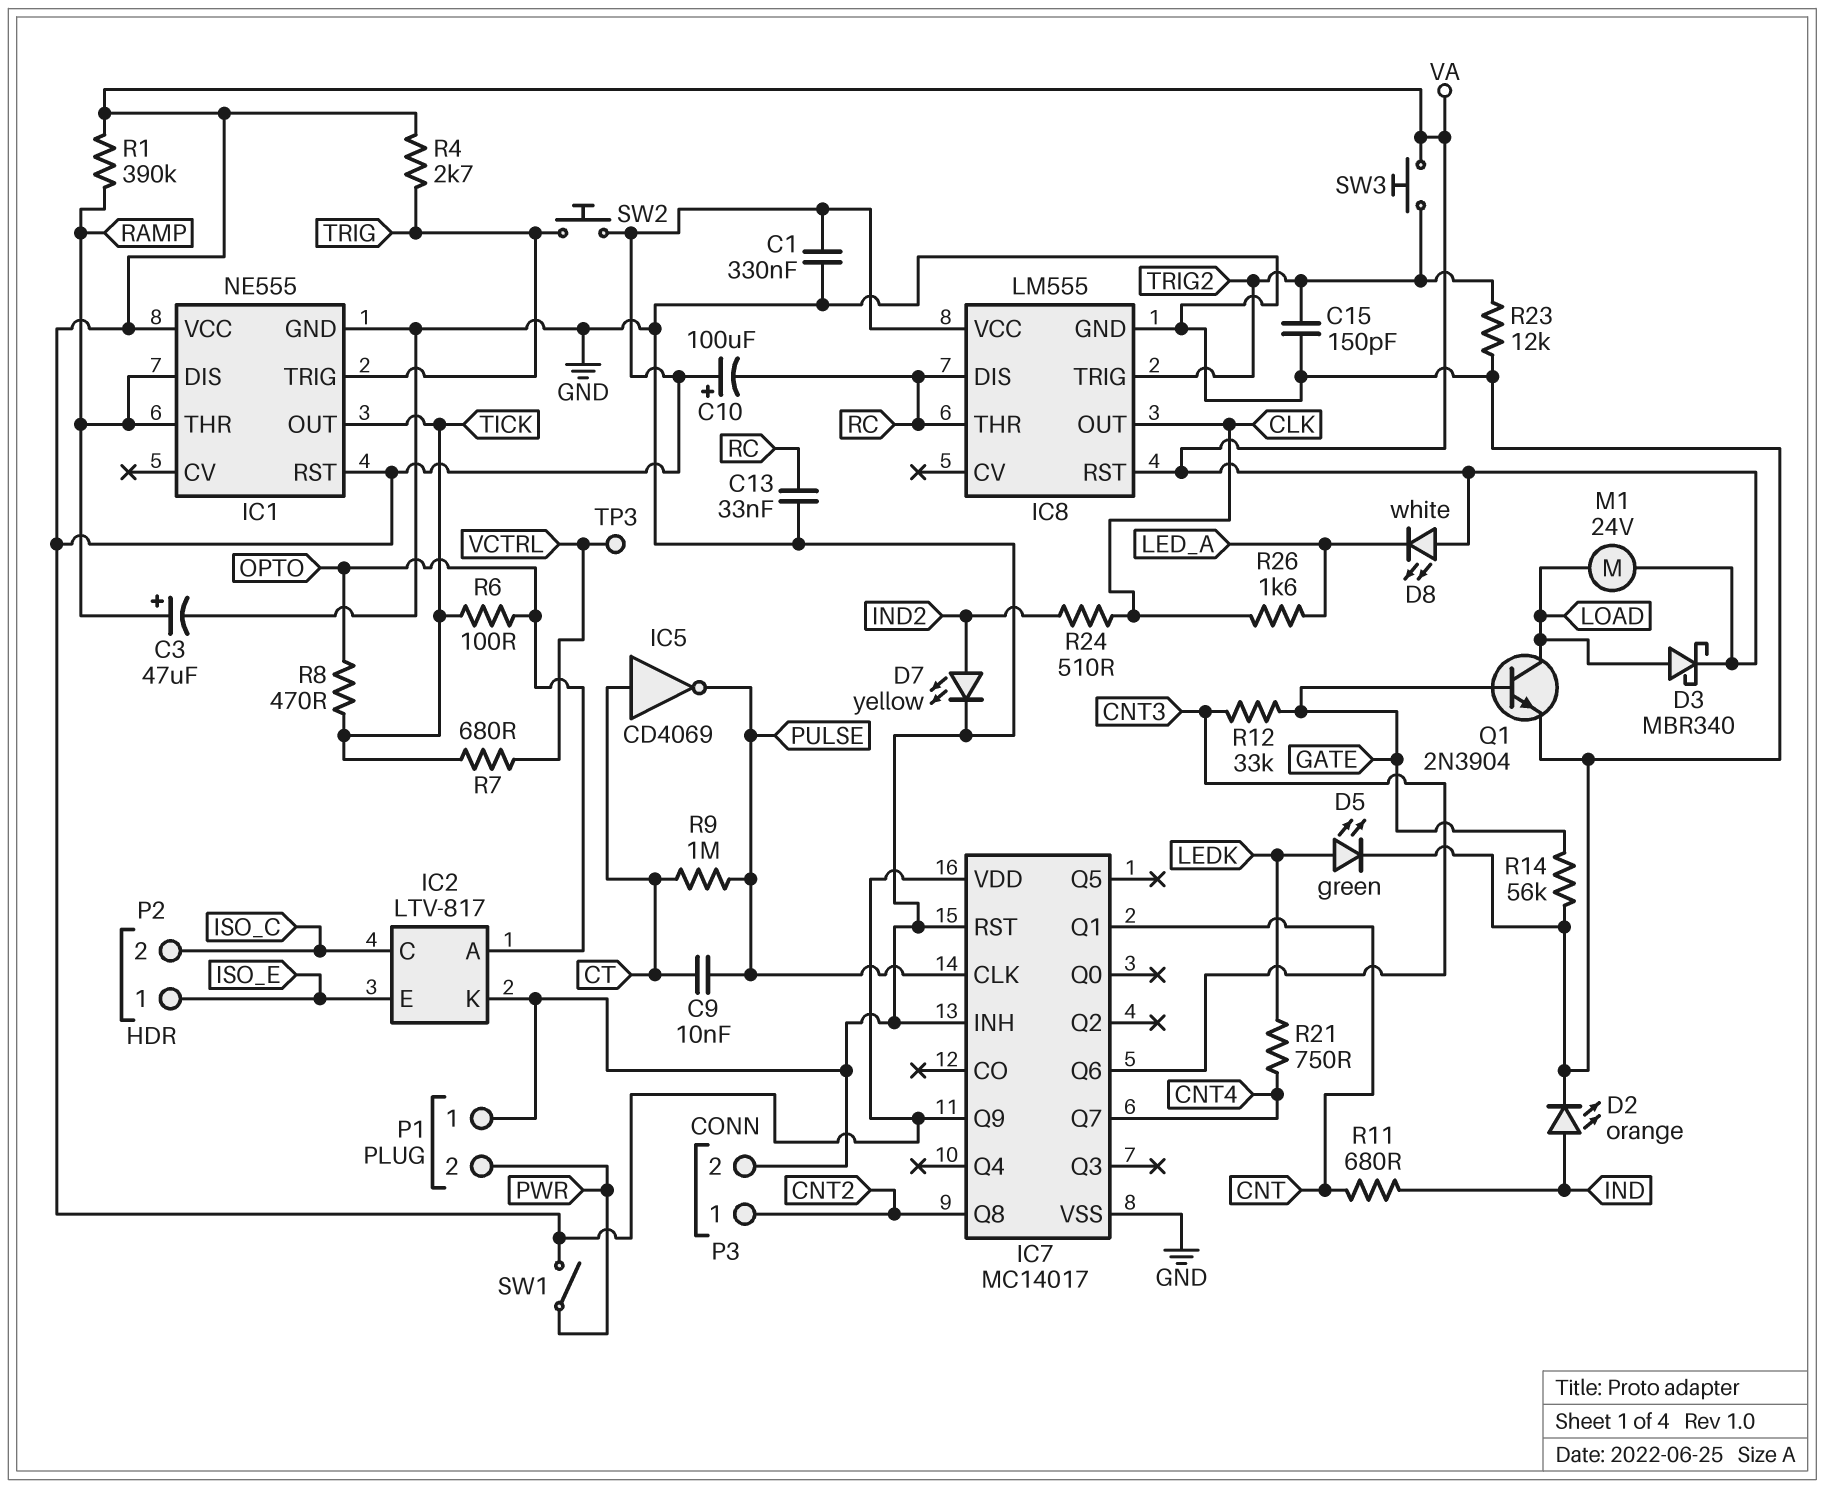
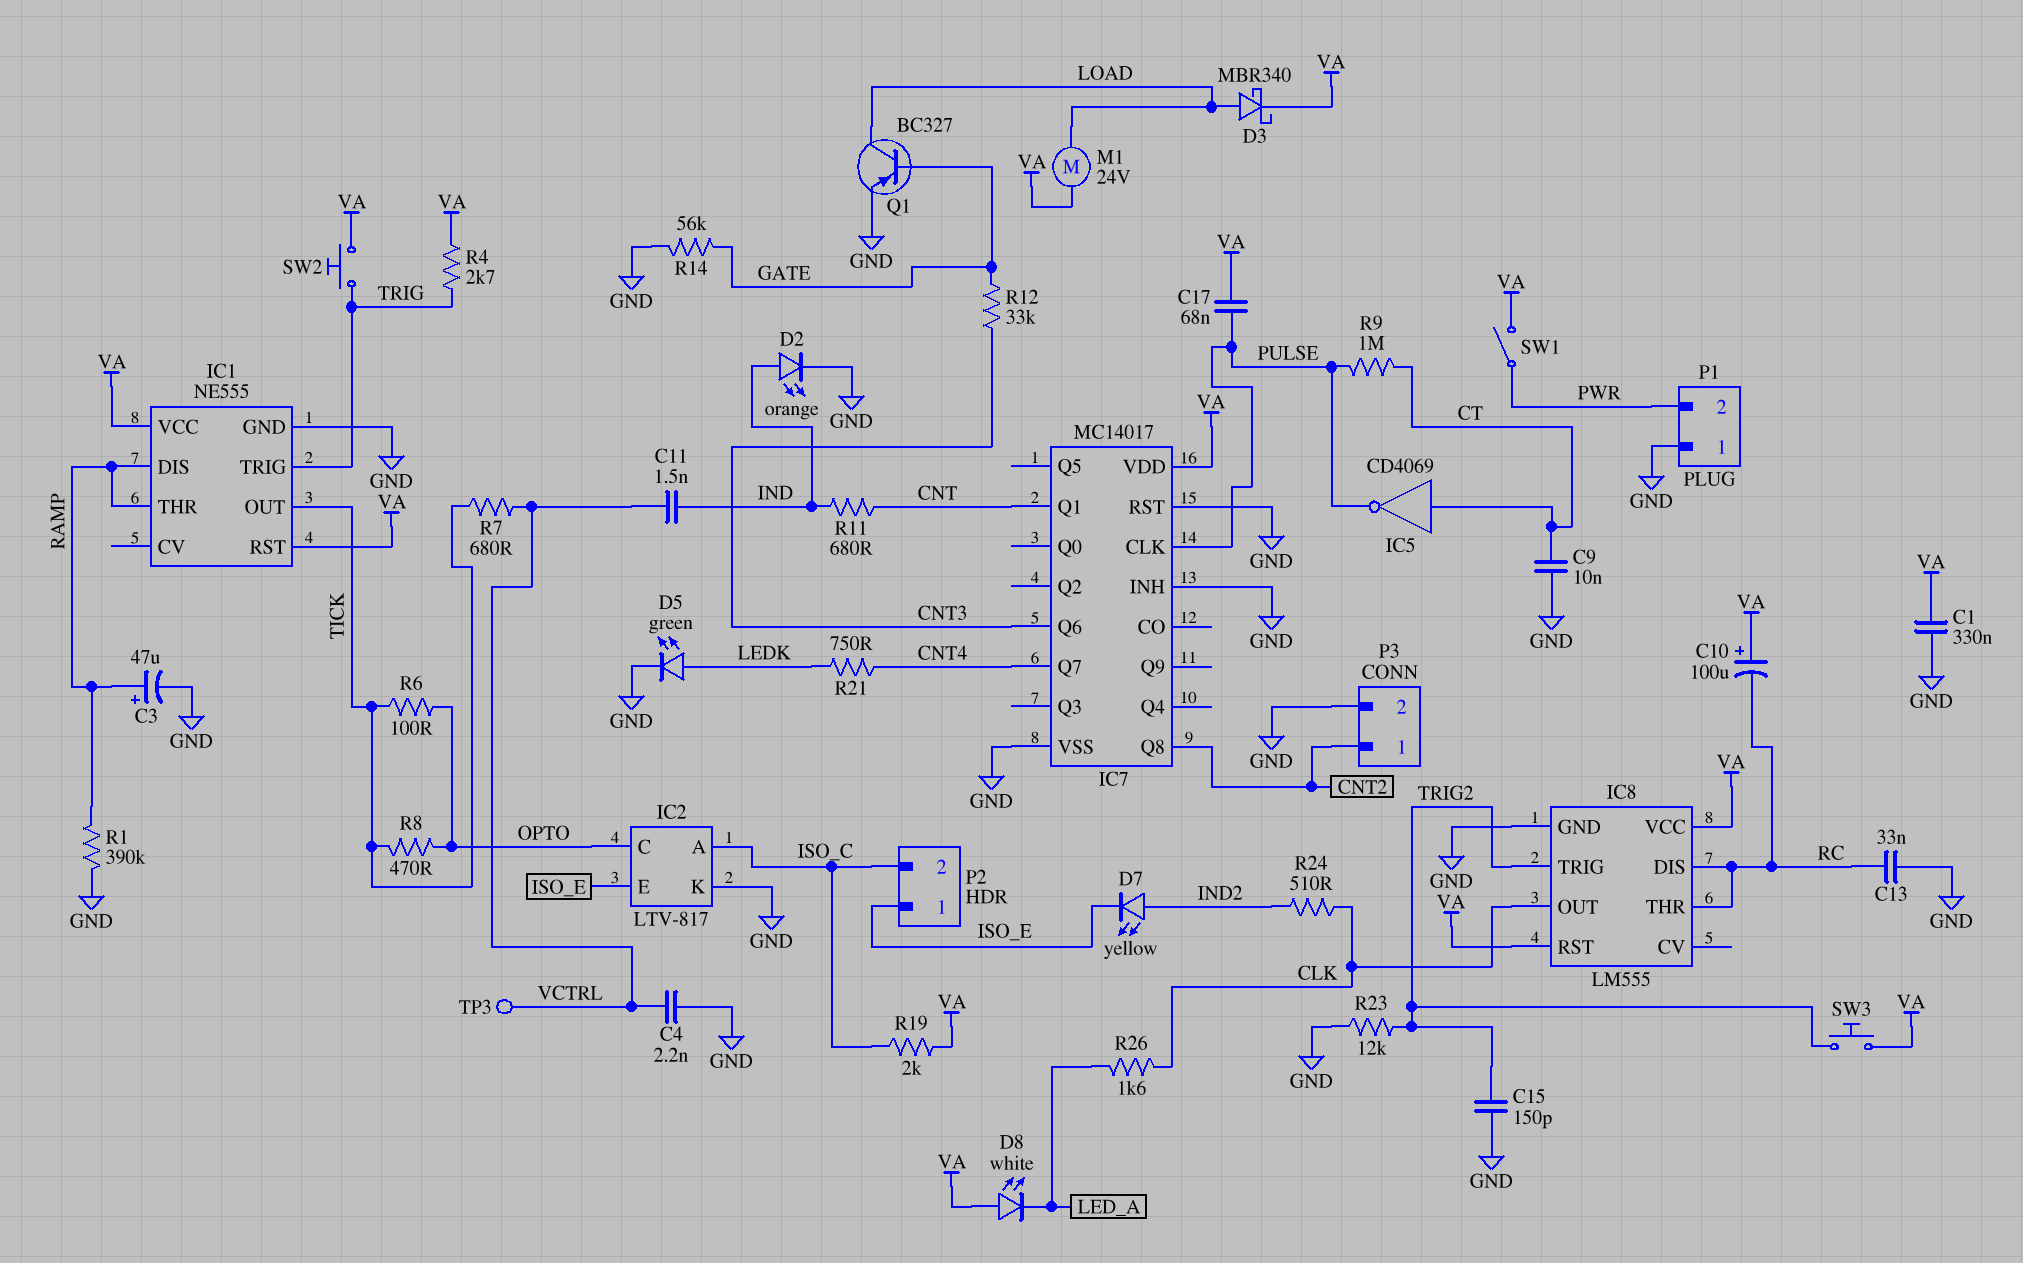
C4: none -> 2.2nF (GND, VCTRL)
C9: 10nF (CT, PULSE) -> 10nF (CT, GND)
C11: none -> 1.5nF (IND, VCTRL)
C17: none -> 68nF (PULSE, VA)
D7: LED yellow (A IND2, K GND) -> LED yellow (A IND2, K ISO_E)
IC2 pin A: OPTO -> ISO_C
IC2 pin C: ISO_C -> OPTO
IC7 pin Q9: VA -> none
Q1: NPN 2N3904 (B GATE, C LOAD, E GND) -> PNP BC327 (B GATE, C LOAD, E GND)
R1: 390k (RAMP, VA) -> 390k (GND, RAMP)
R19: none -> 2k (ISO_C, VA)

